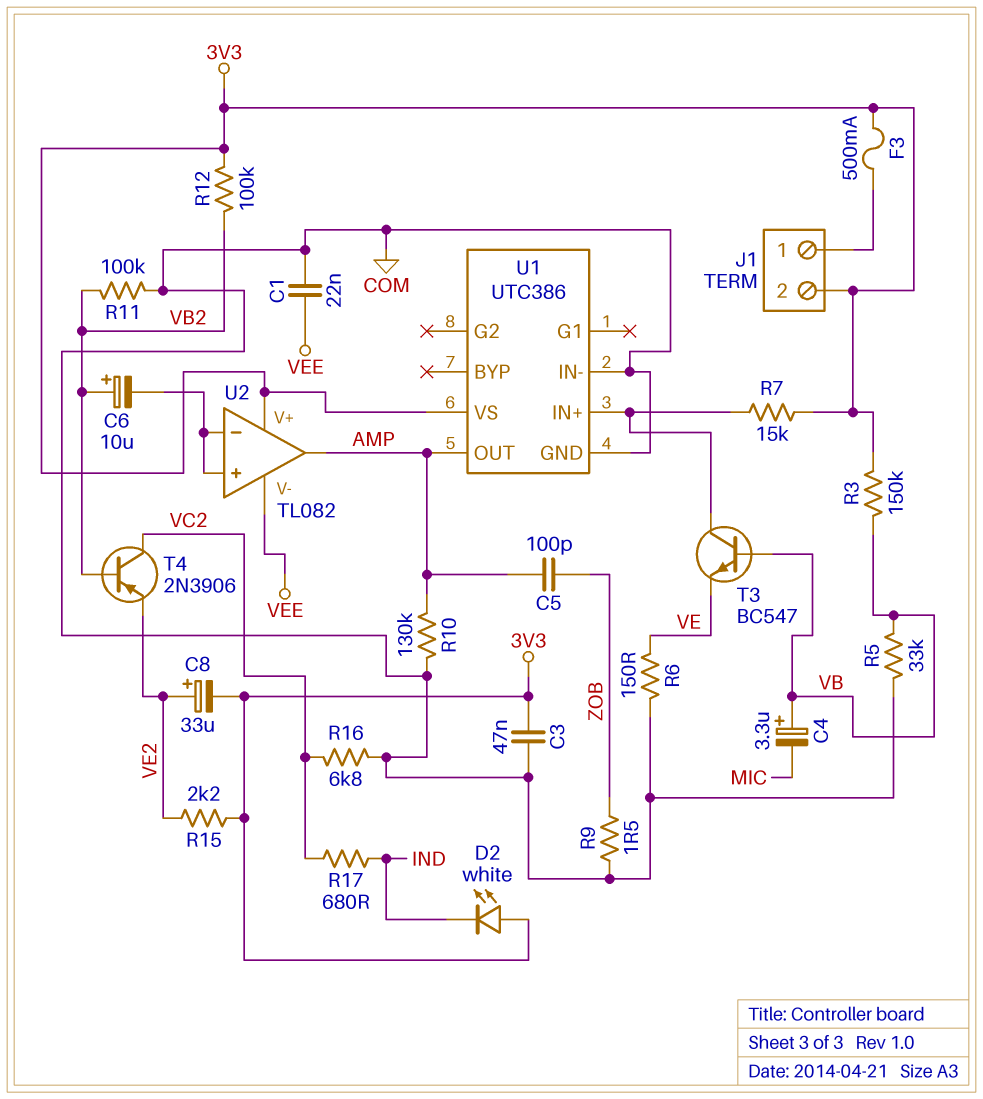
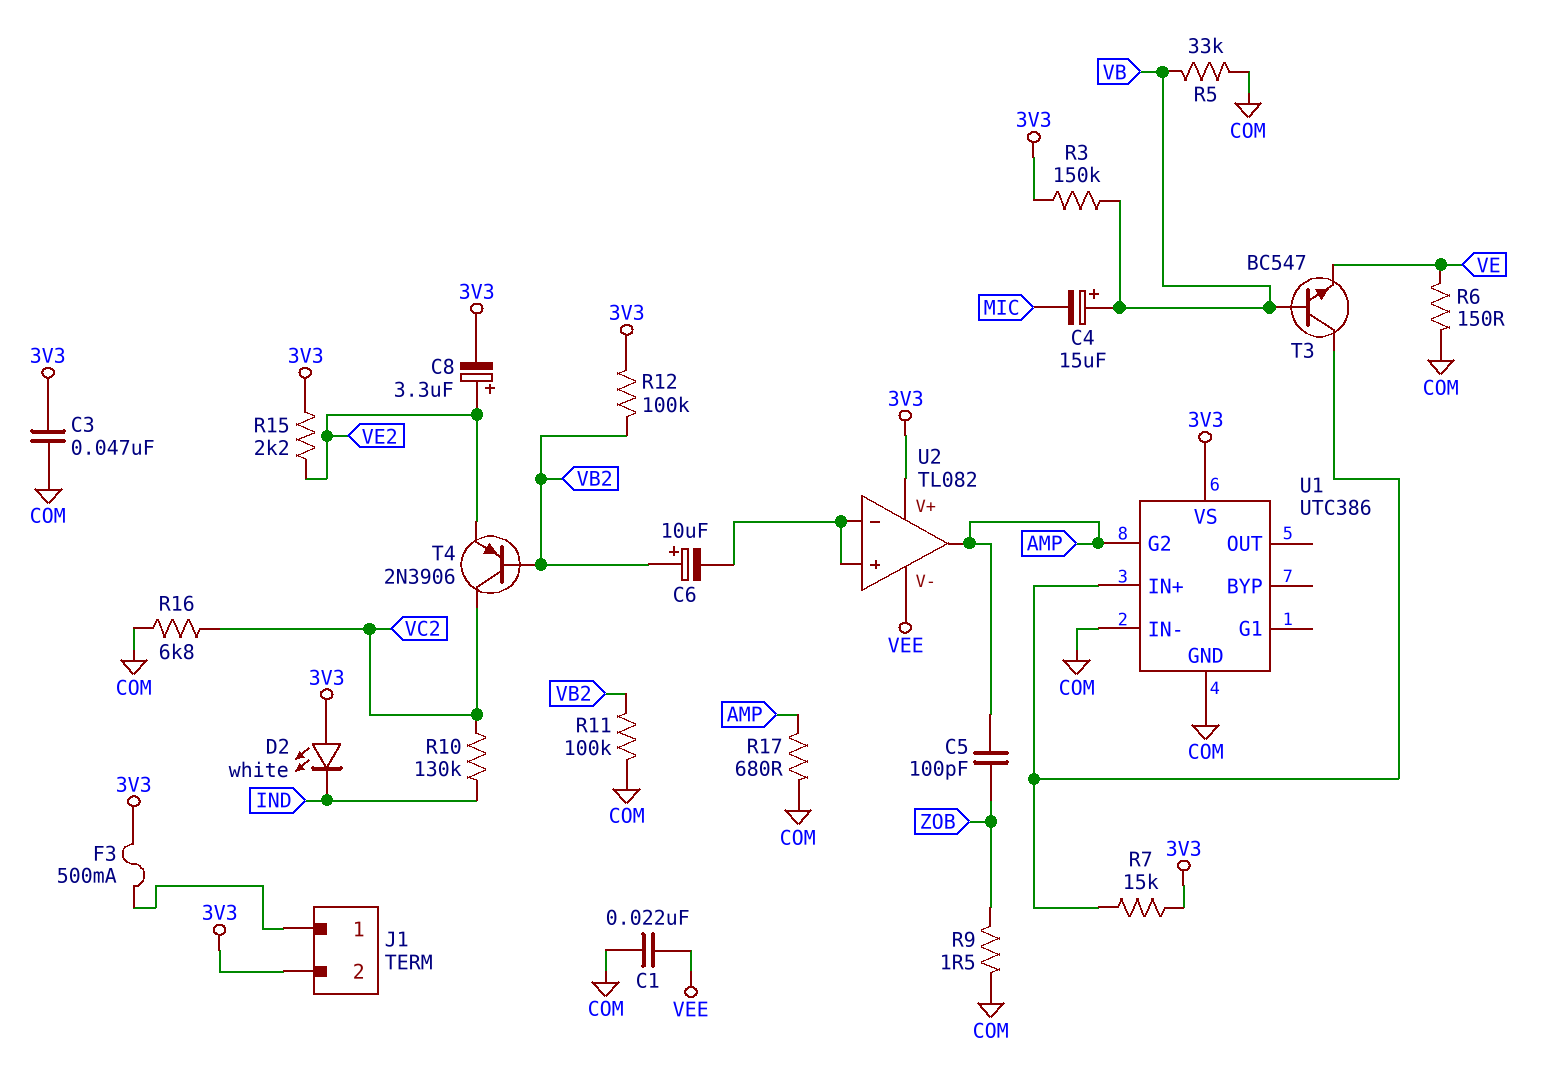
C4: 3.3uF (plus VB, minus MIC) -> 15uF (plus VB, minus MIC)
C8: 33uF (plus VE2, minus 3V3) -> 3.3uF (plus VE2, minus 3V3)
R10: 130k (AMP, COM) -> 130k (IND, VC2)
R17: 680 (IND, VC2) -> 680 (AMP, COM)
U1 pin G2: none -> AMP
U1 pin OUT: AMP -> none

